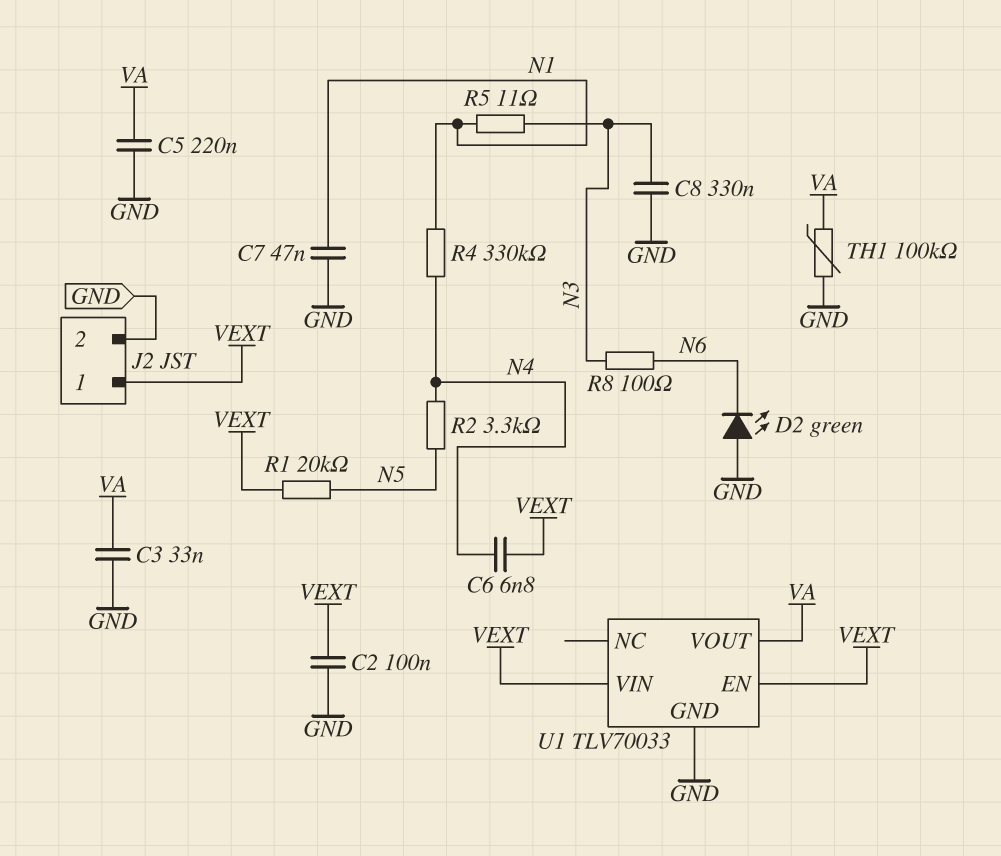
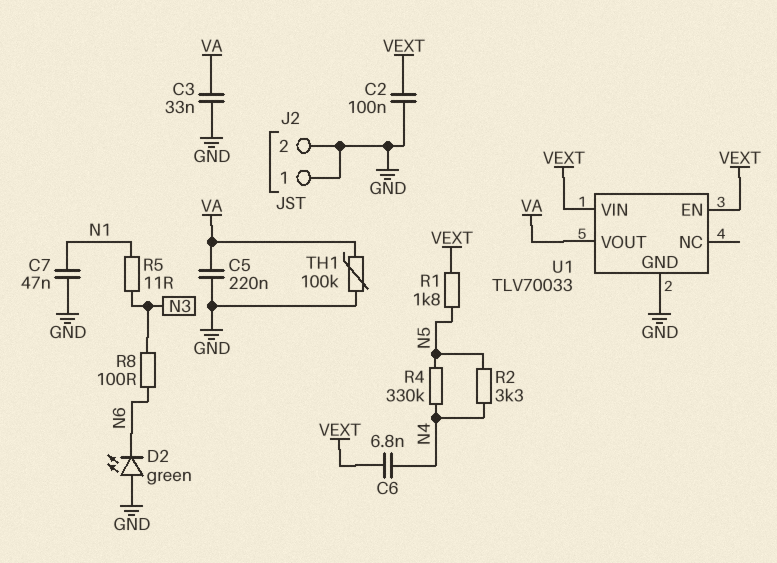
C8: 330nF (GND, N3) -> none
J2 pin 1: VEXT -> GND
R1: 20k (N5, VEXT) -> 1.8k (N5, VEXT)
R4: 330k (N1, N4) -> 330k (N4, N5)

